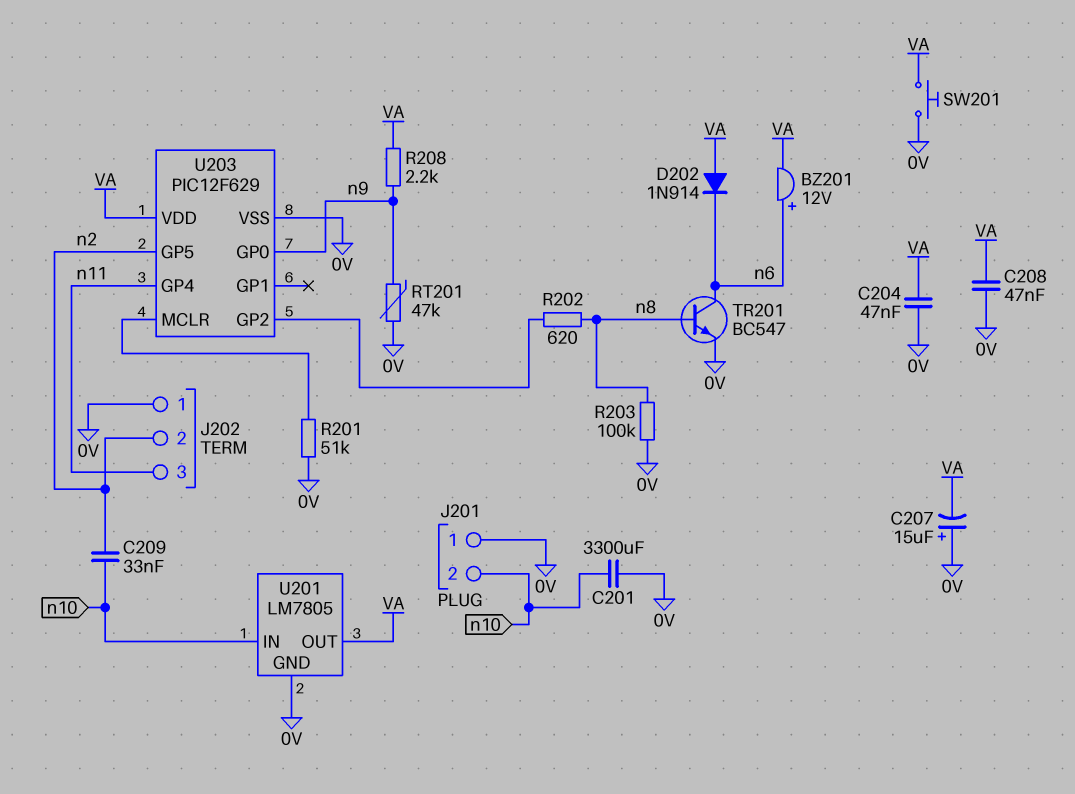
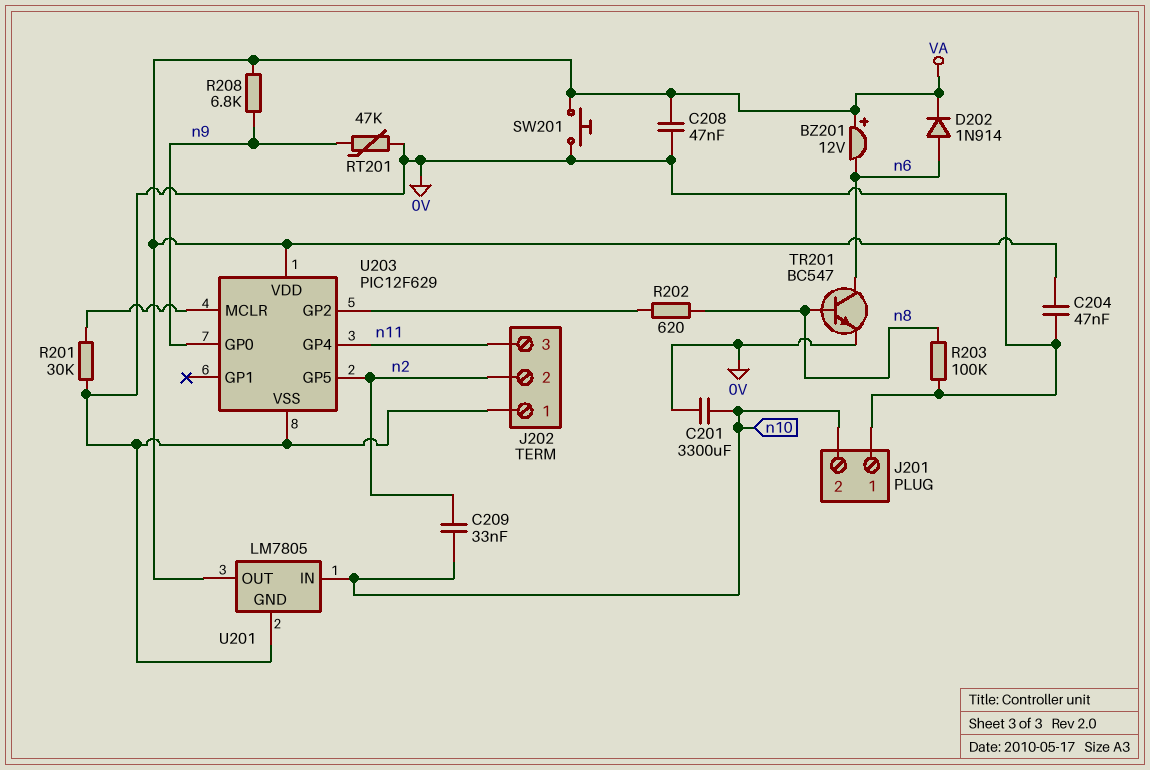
BZ201: buzzer 12V (plus n6, minus VA) -> buzzer 12V (plus VA, minus n6)
C207: 15uF (plus 0V, minus VA) -> none
D202: diode 1N914 (A VA, K n6) -> diode 1N914 (A n6, K VA)
R201: 51k (0V, U203/MCLR) -> 30k (0V, U203/MCLR)
R208: 2.2k (VA, n9) -> 6.8k (VA, n9)

